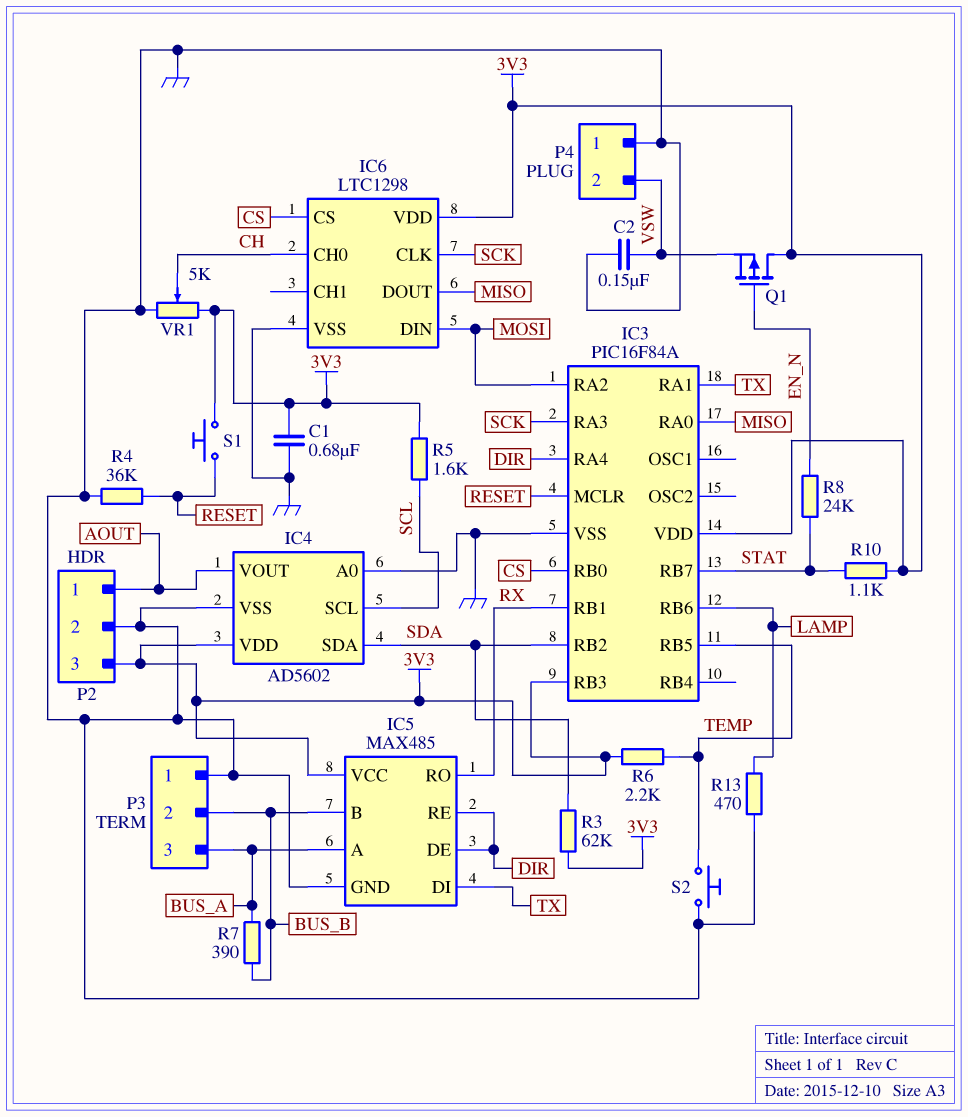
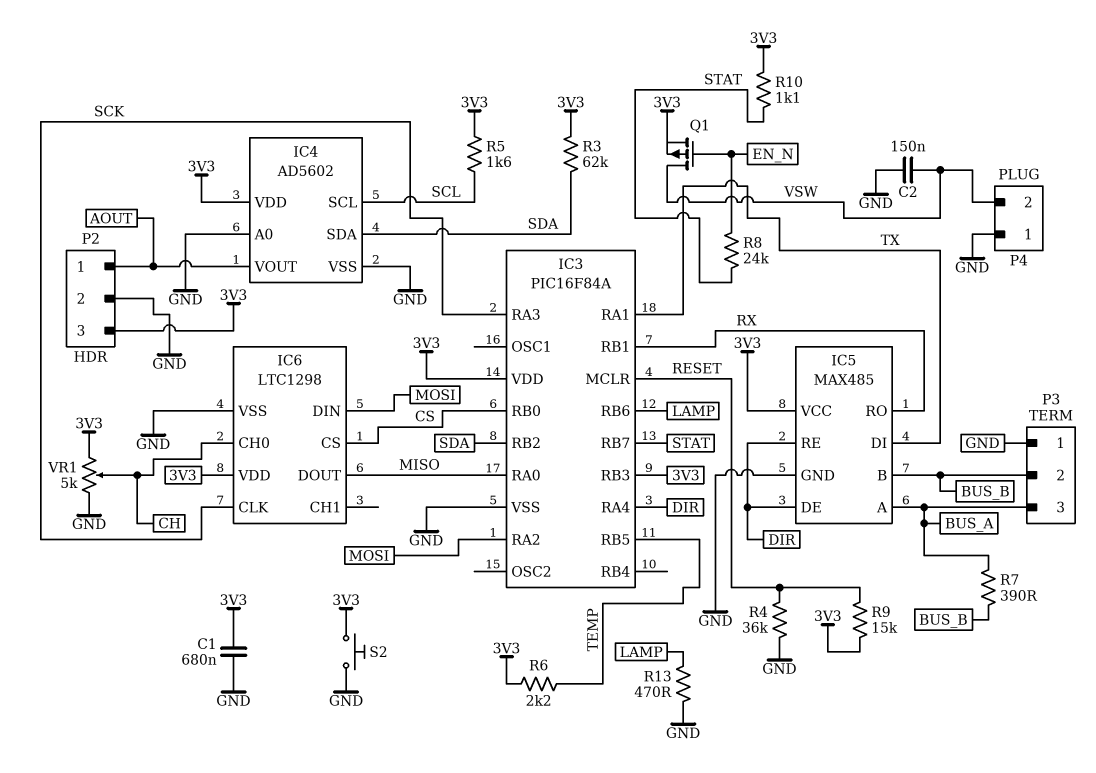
Q1: PMOS (G EN_N, D 3V3, S VSW) -> PMOS (G EN_N, D VSW, S 3V3)
R9: none -> 15k (3V3, RESET)
S1: button (3V3, RESET) -> none
S2: button (GND, TEMP) -> button (3V3, GND)

